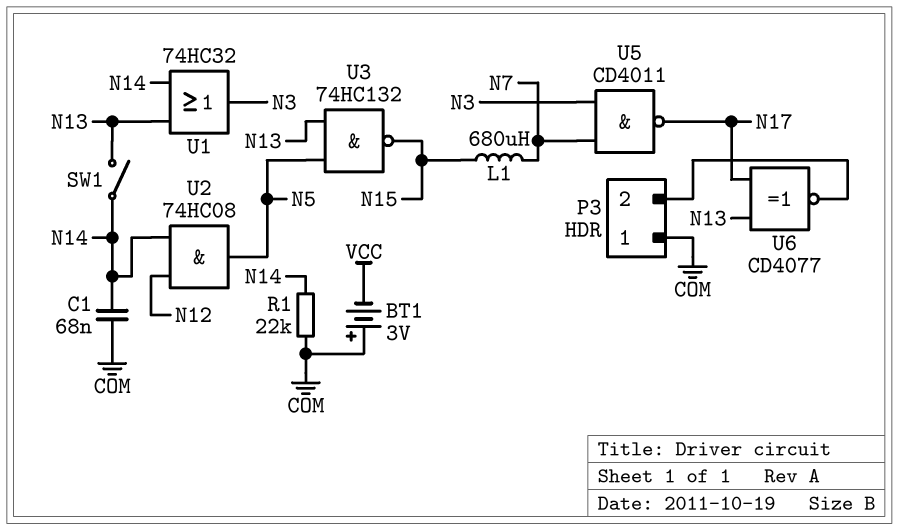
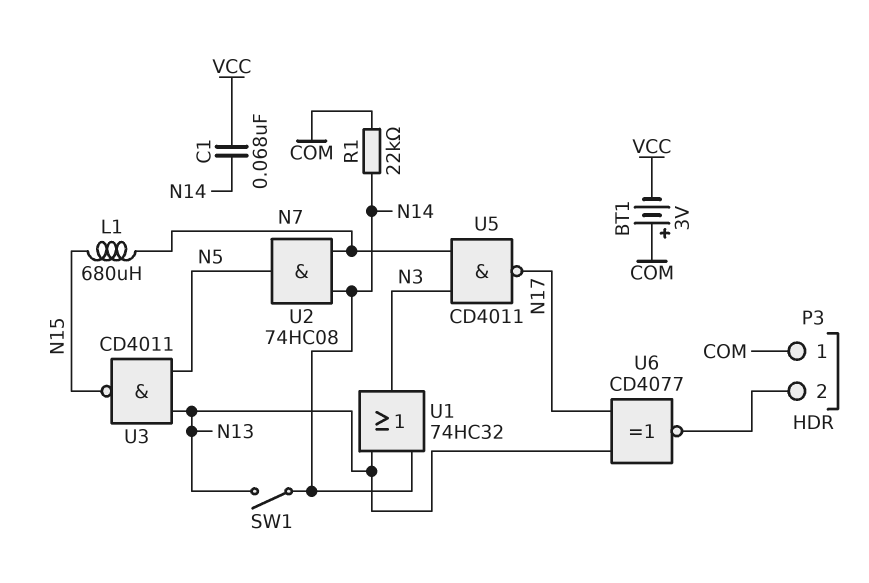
C1: 68nF (COM, N14) -> 68nF (N14, VCC)
U2: AND 74HC08 (in N12, in N14, out N5) -> AND 74HC08 (in N7, in N14, out N5)
U3: NAND 74HC132 (in N5, in N13, out N15) -> NAND CD4011 (in N5, in N13, out N15)

